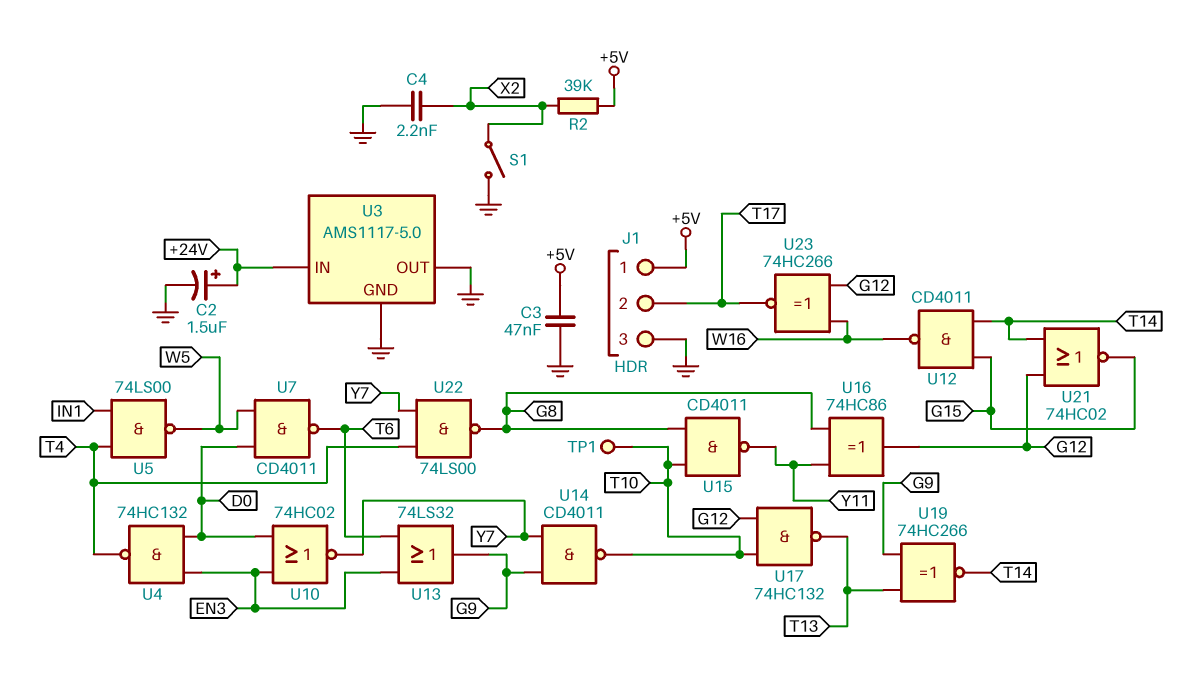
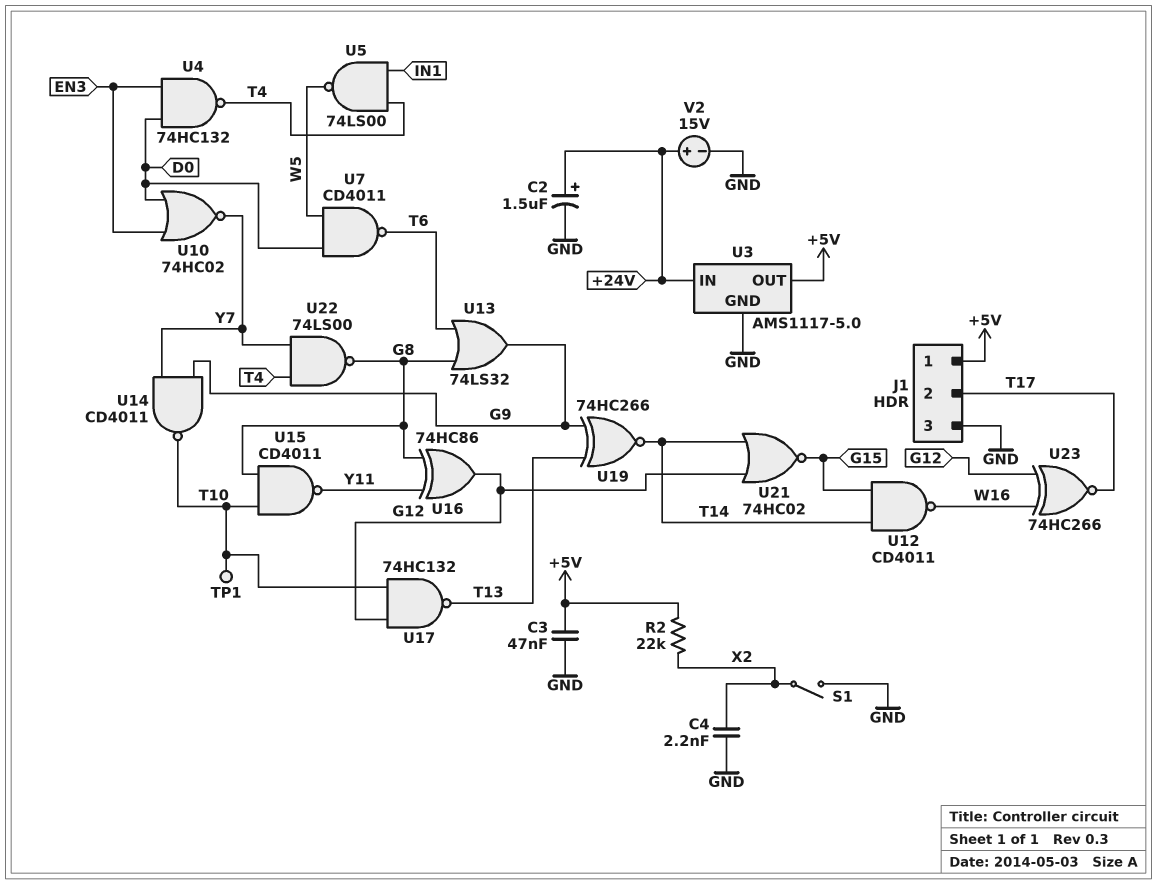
R2: 39k (+5V, X2) -> 22k (+5V, X2)
U3 pin OUT: GND -> +5V
U13: OR 74LS32 (in EN3, in T6, out G9) -> OR 74LS32 (in G8, in T6, out G9)
V2: none -> 15V (plus +24V, minus GND)

